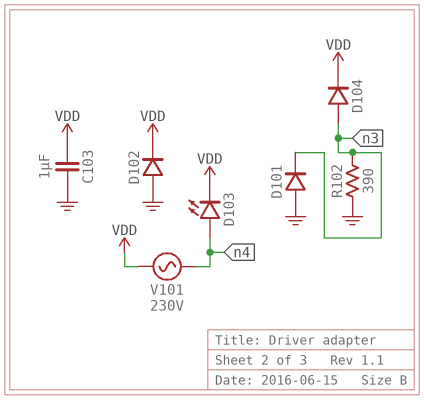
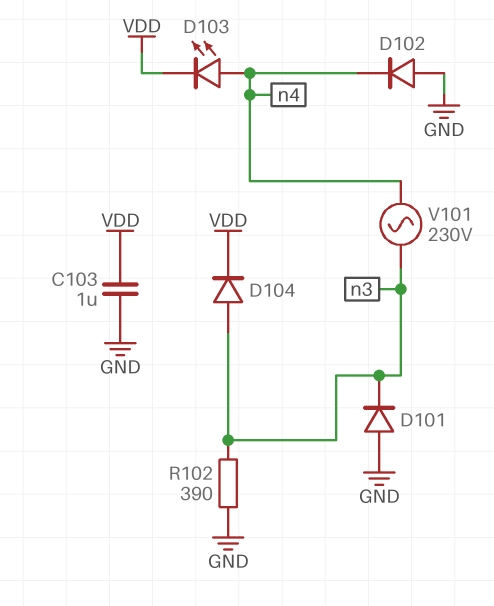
D102: diode (A GND, K VDD) -> diode (A GND, K n4)
V101: AC 230V (VDD, n4) -> AC 230V (n3, n4)

